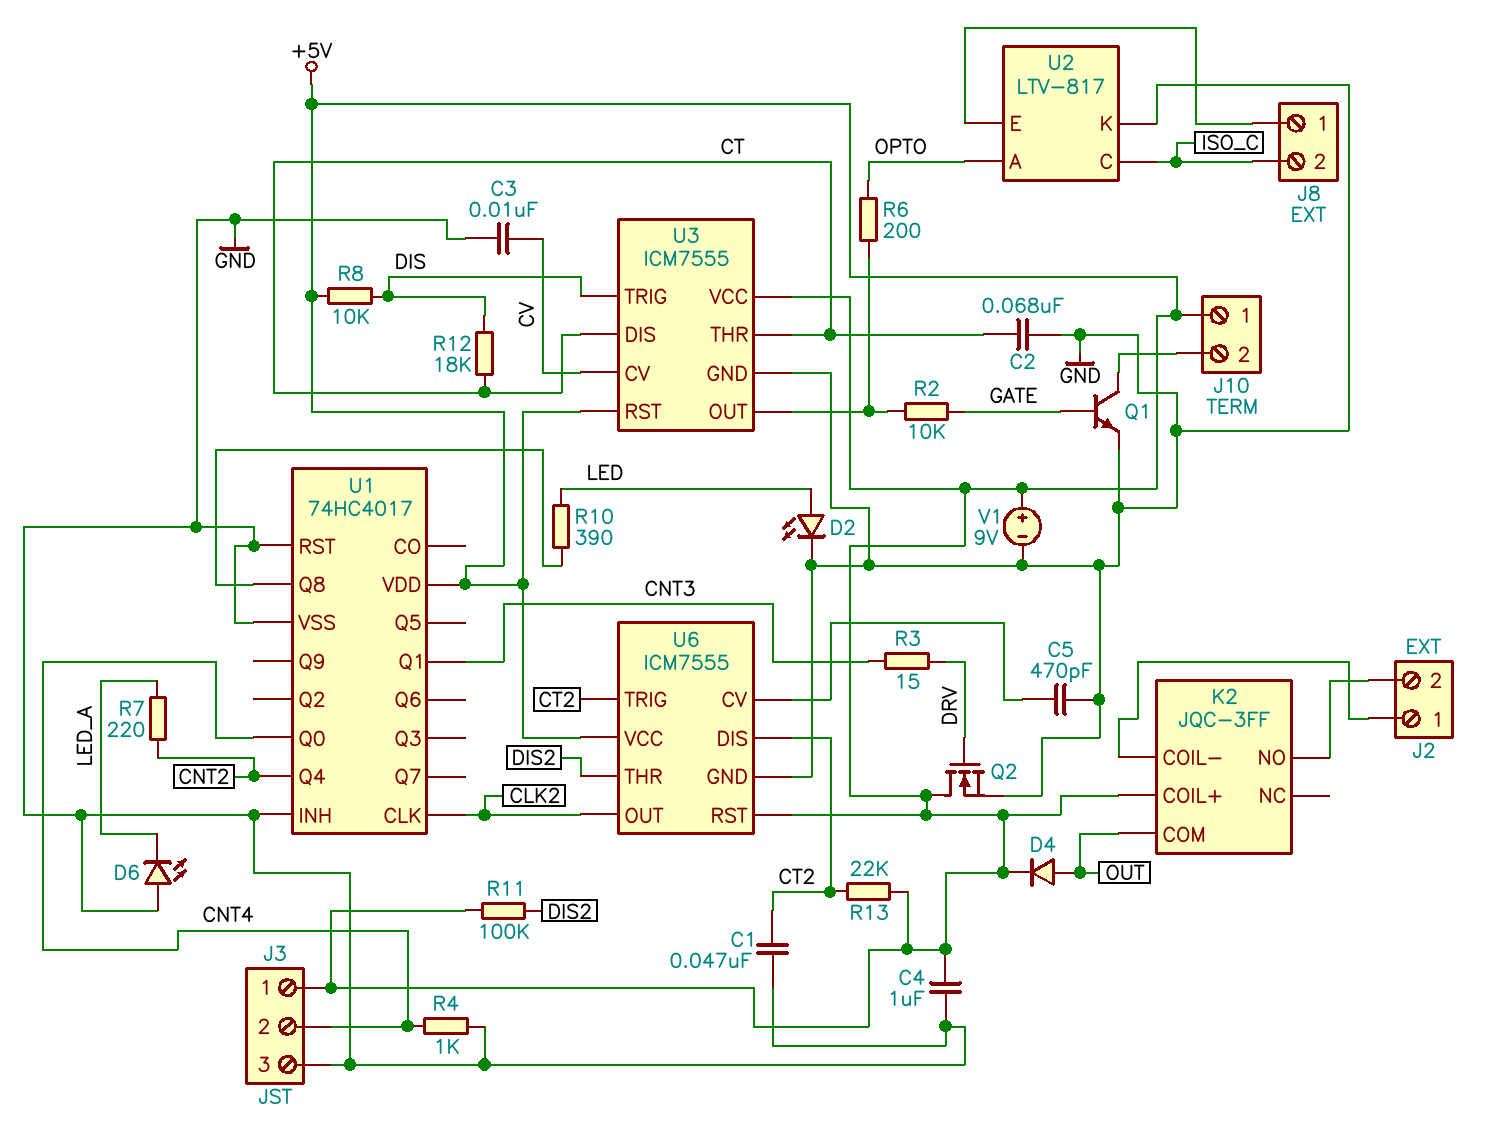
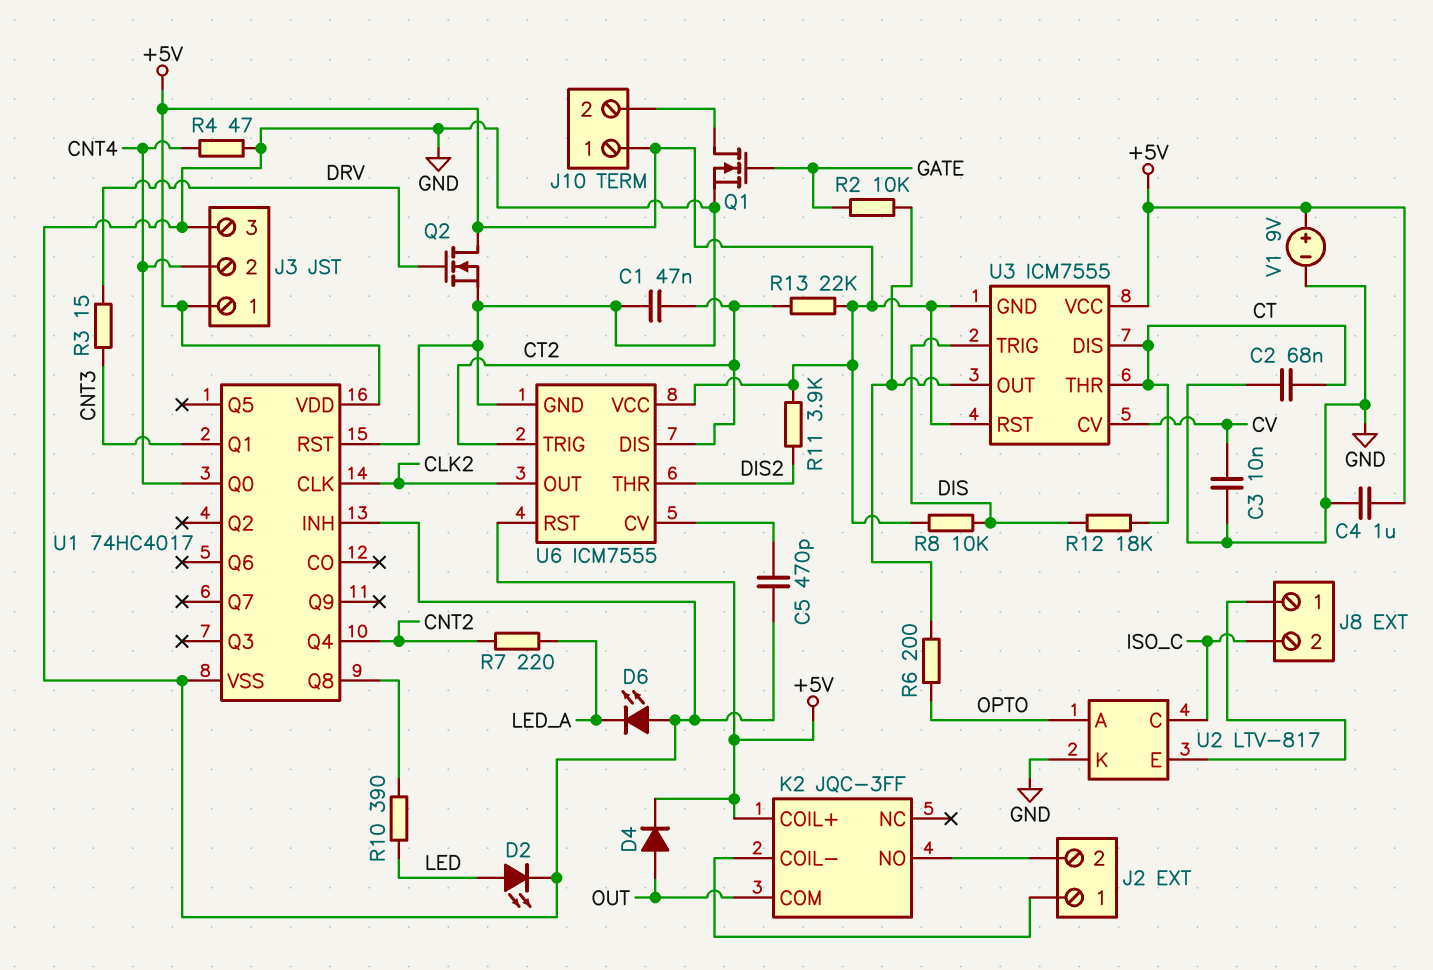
Q1: NPN (B GATE, C J10/2, E GND) -> NMOS (G GATE, D J10/2, S GND)
R4: 1k (CNT4, GND) -> 47 (CNT4, GND)
R11: 100k (+5V, DIS2) -> 3.9k (+5V, DIS2)
U3 pin GND: GND -> +5V

